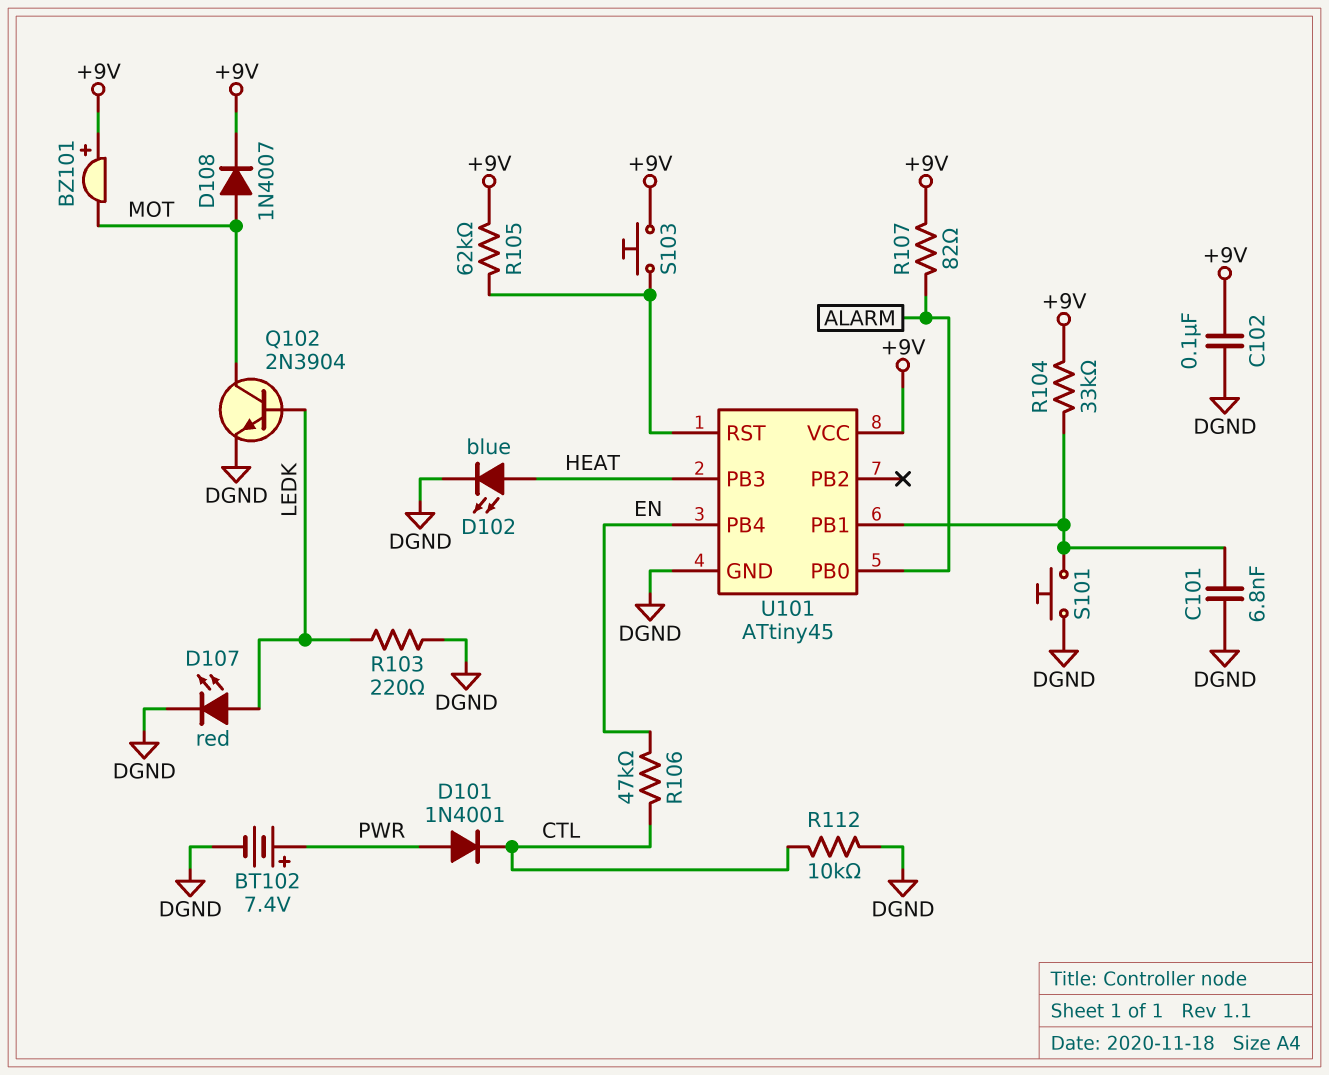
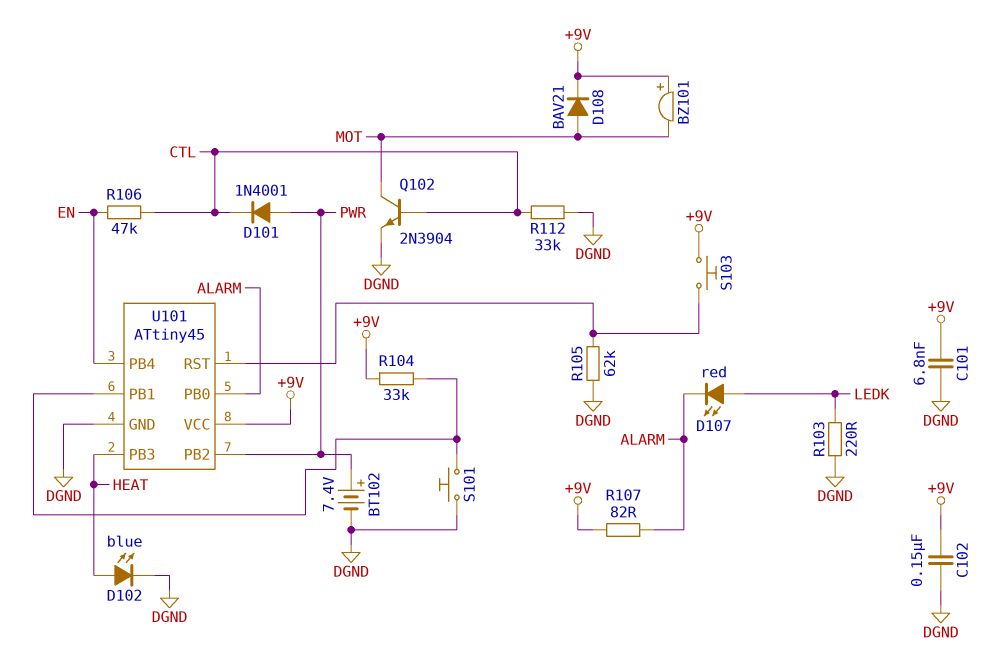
C101: 6.8nF (DGND, U101/PB1) -> 6.8nF (+9V, DGND)
C102: 100nF (+9V, DGND) -> 150nF (+9V, DGND)
D107: LED red (A LEDK, K DGND) -> LED red (A LEDK, K ALARM)
D108: diode 1N4007 (A MOT, K +9V) -> diode BAV21 (A MOT, K +9V)
Q102: NPN 2N3904 (B LEDK, C MOT, E DGND) -> NPN 2N3904 (B CTL, C MOT, E DGND)
R105: 62k (+9V, U101/RST) -> 62k (DGND, U101/RST)
R112: 10k (CTL, DGND) -> 33k (CTL, DGND)
U101 pin PB2: none -> PWR

